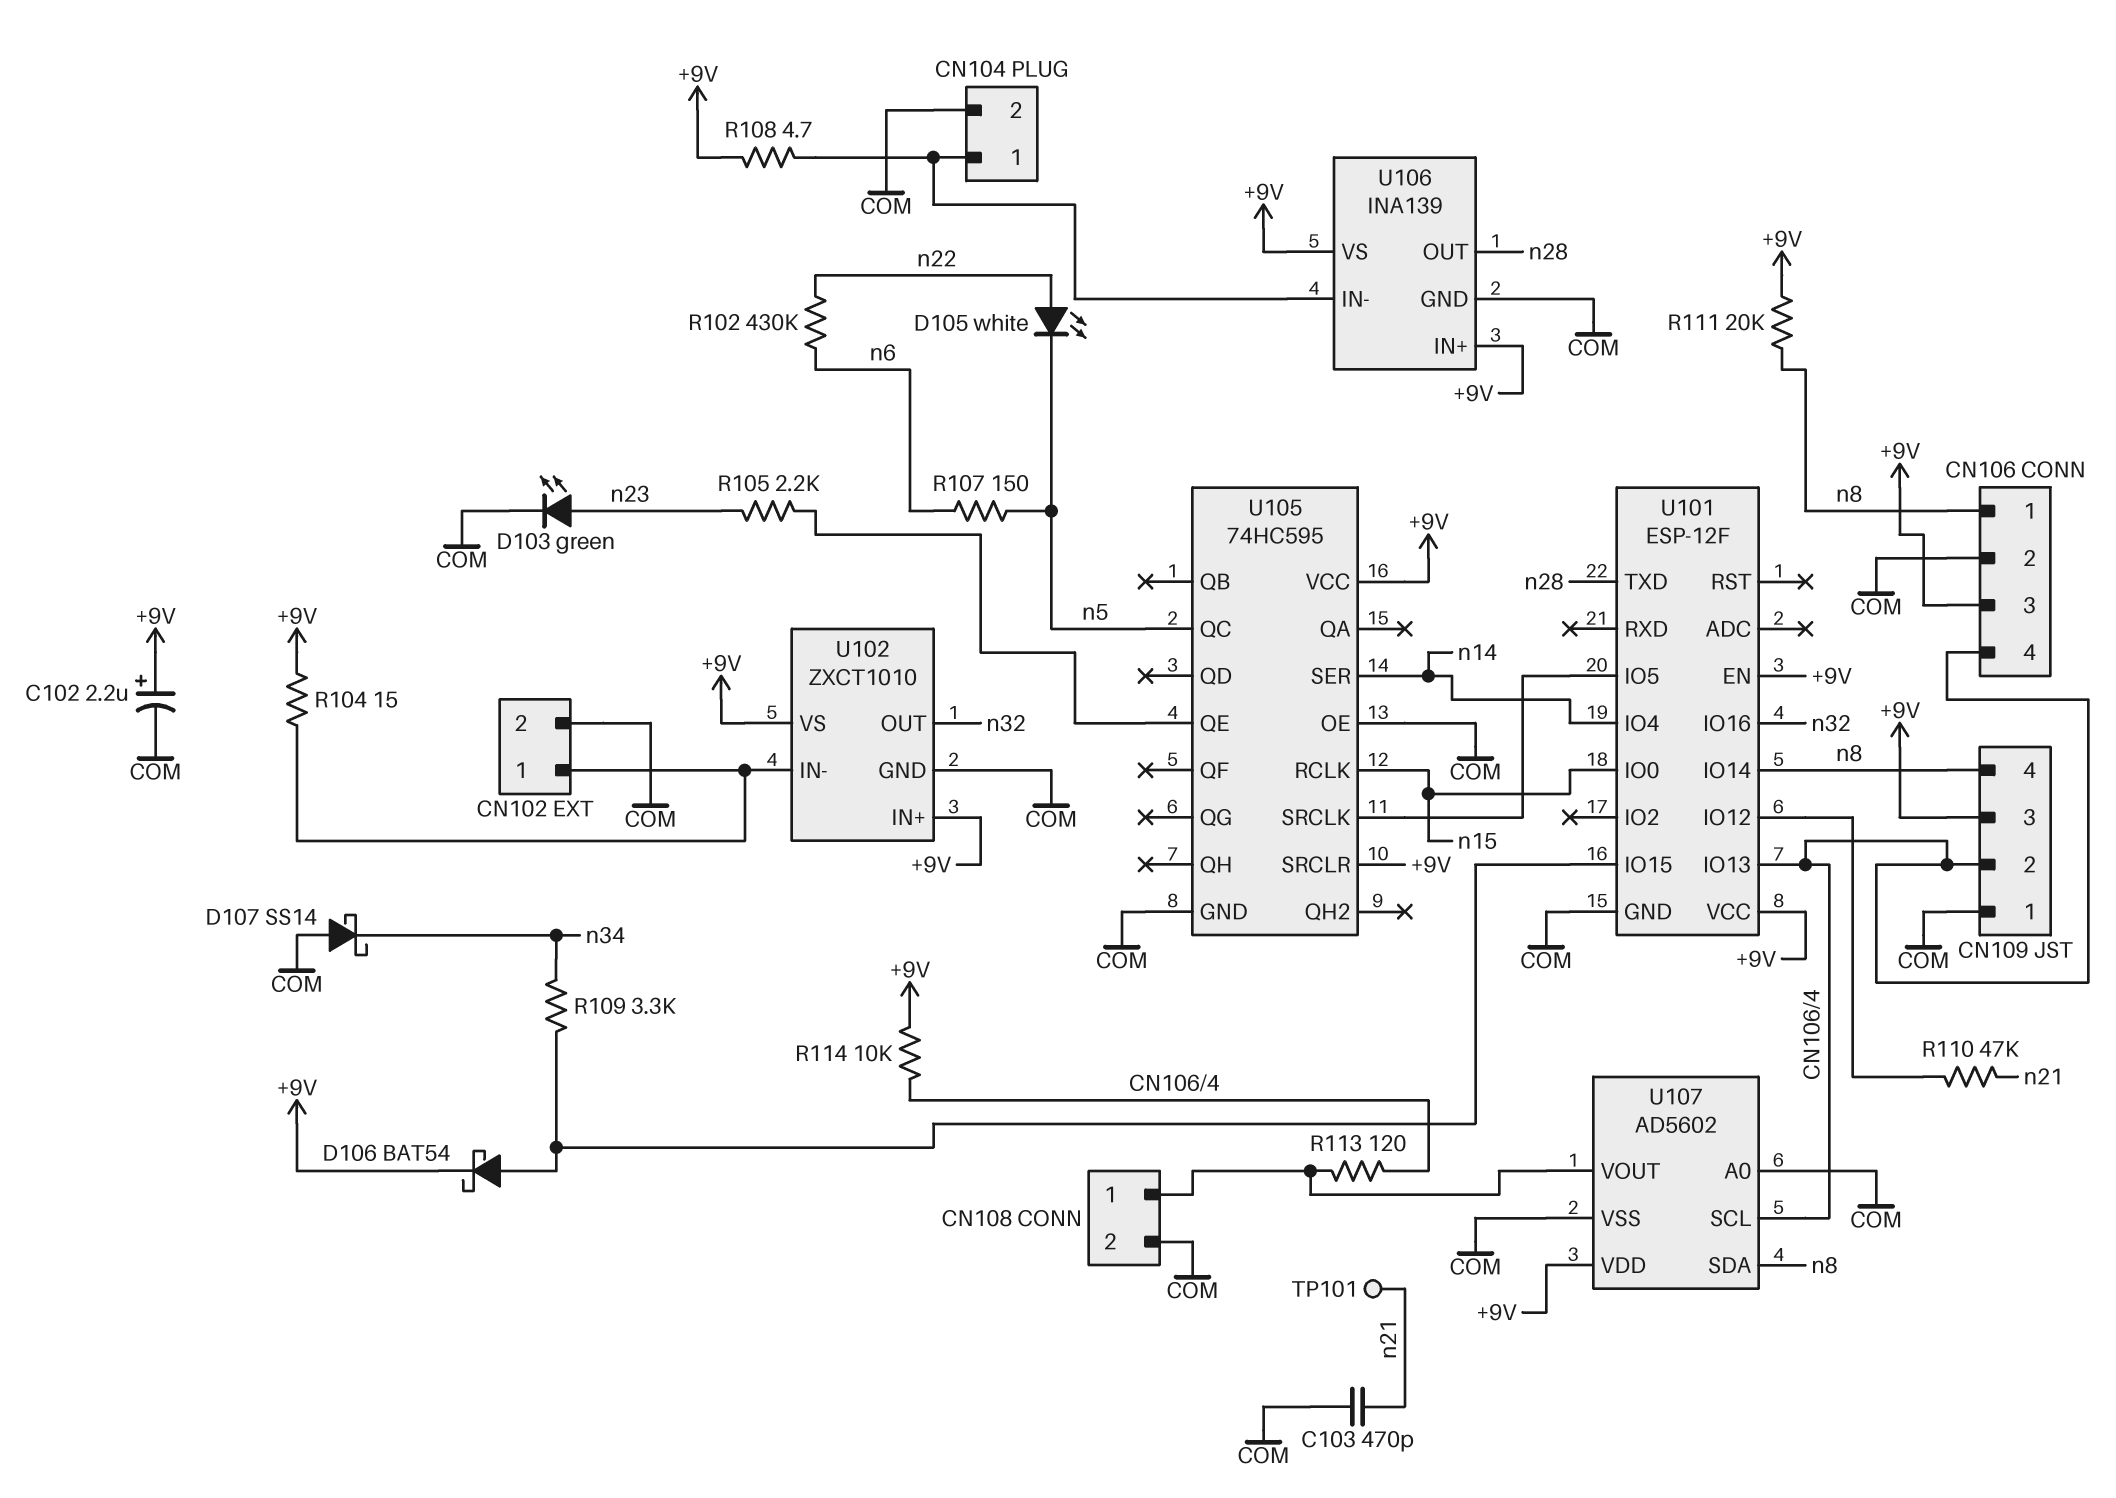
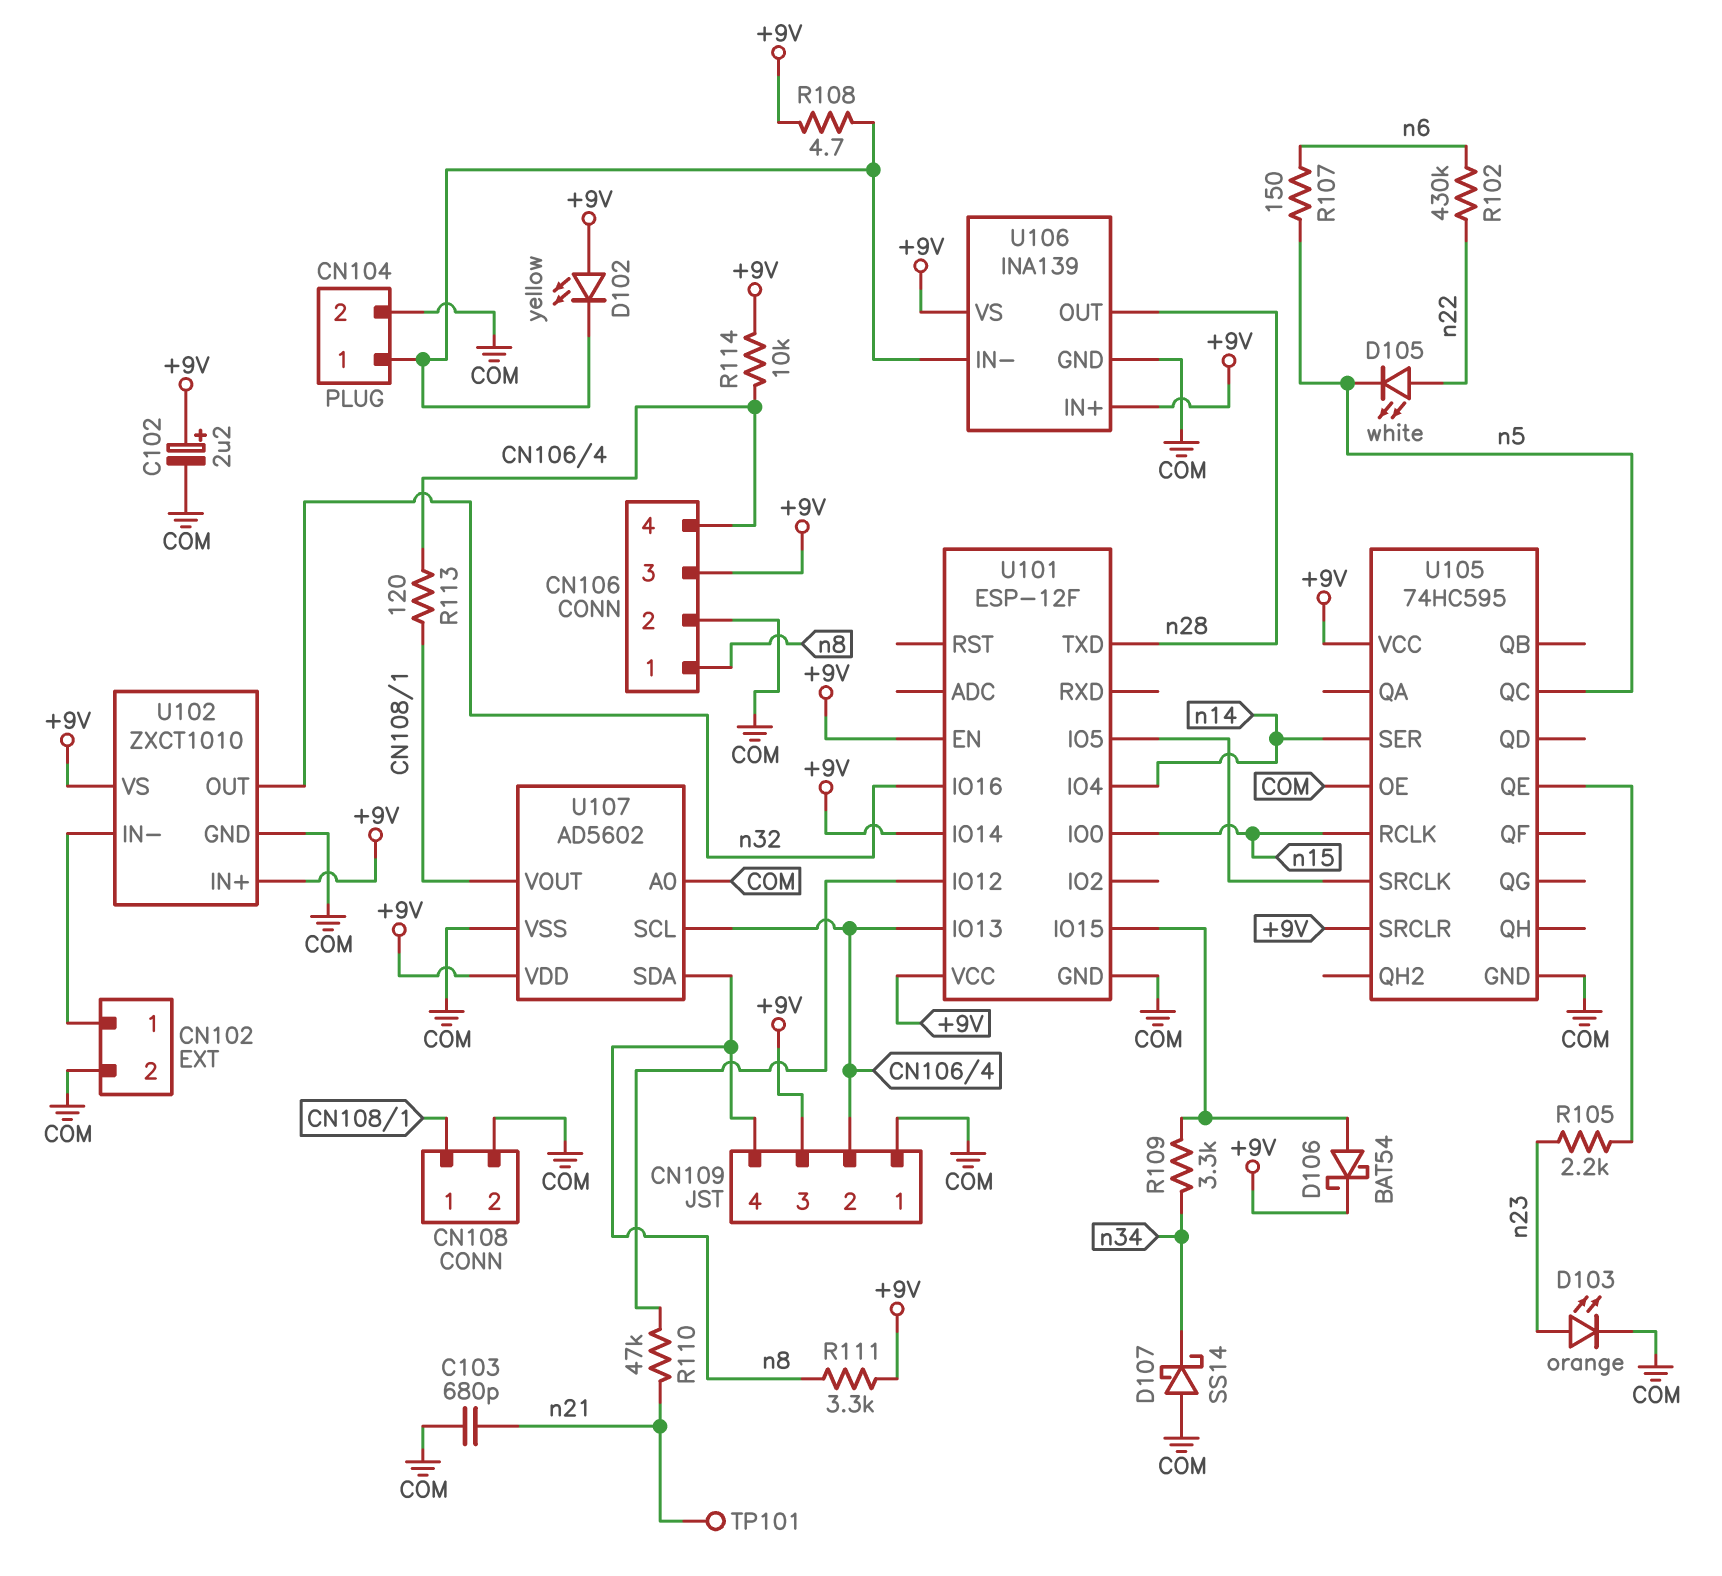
C103: 470pF (COM, n21) -> 680pF (COM, n21)
D102: none -> LED yellow (A +9V, K CN104/1)
D103: LED green (A n23, K COM) -> LED orange (A n23, K COM)
R104: 15 (+9V, CN102/1) -> none
R111: 20k (+9V, n8) -> 3.3k (+9V, n8)
U101 pin IO14: n8 -> +9V

